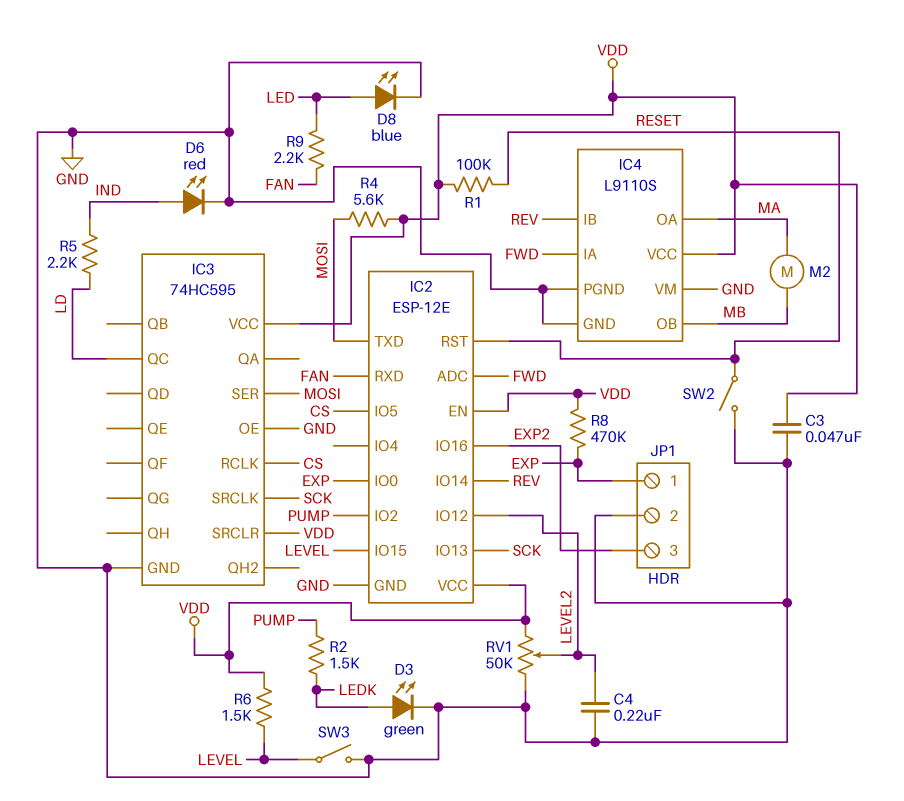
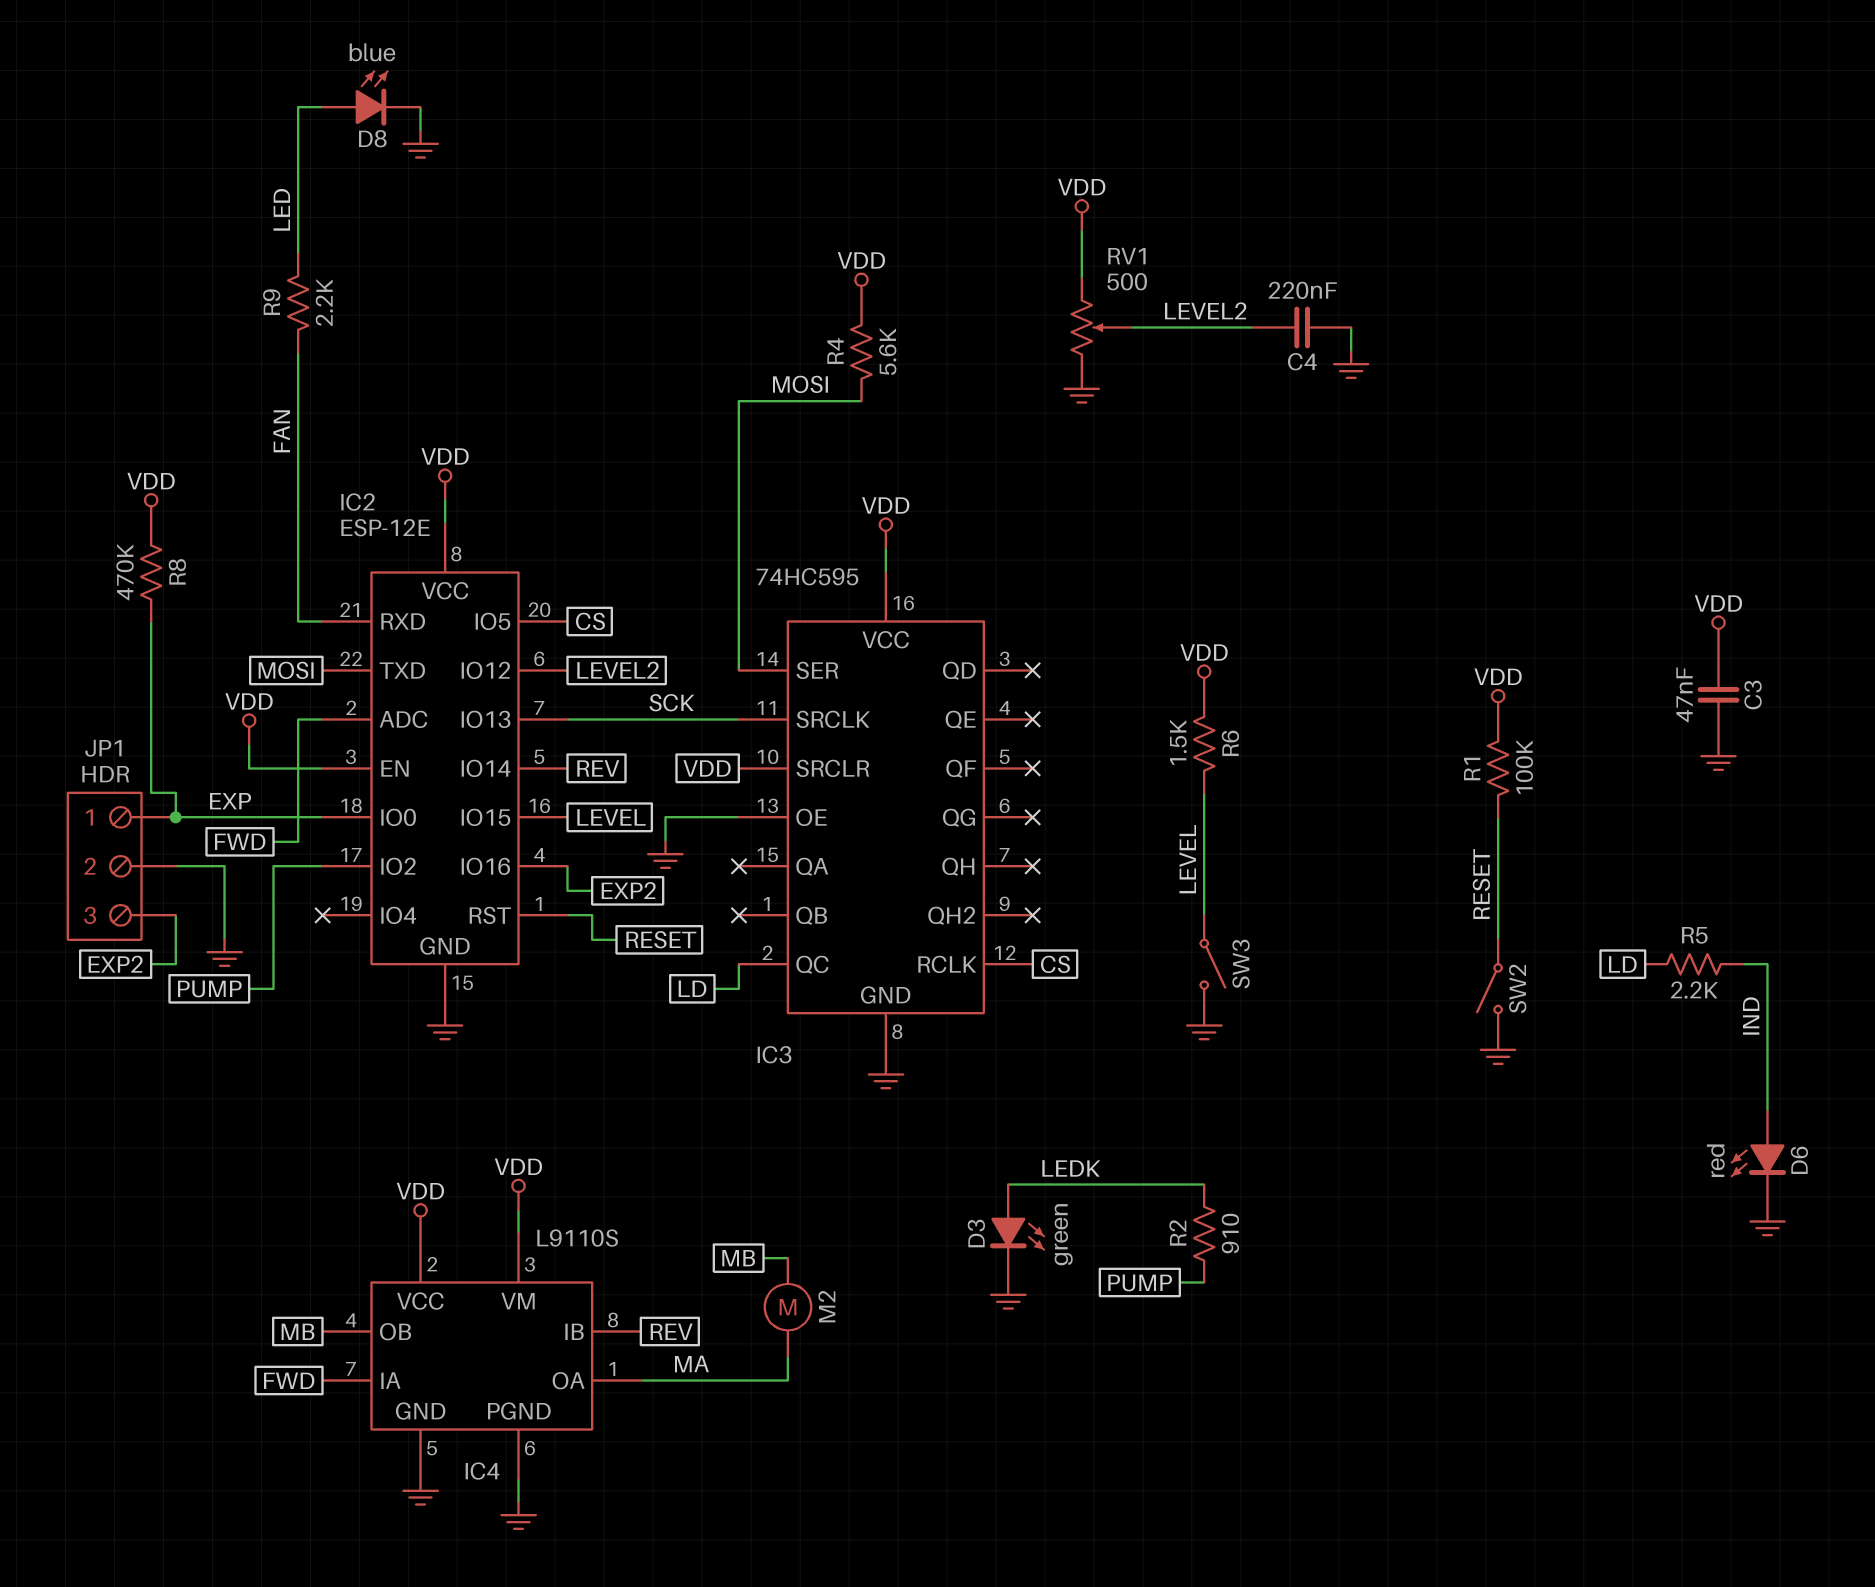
IC4 pin VM: GND -> VDD
R2: 1.5k (LEDK, PUMP) -> 910 (LEDK, PUMP)
RV1: 50k (GND, VDD, wiper LEVEL2) -> 500 (GND, VDD, wiper LEVEL2)

